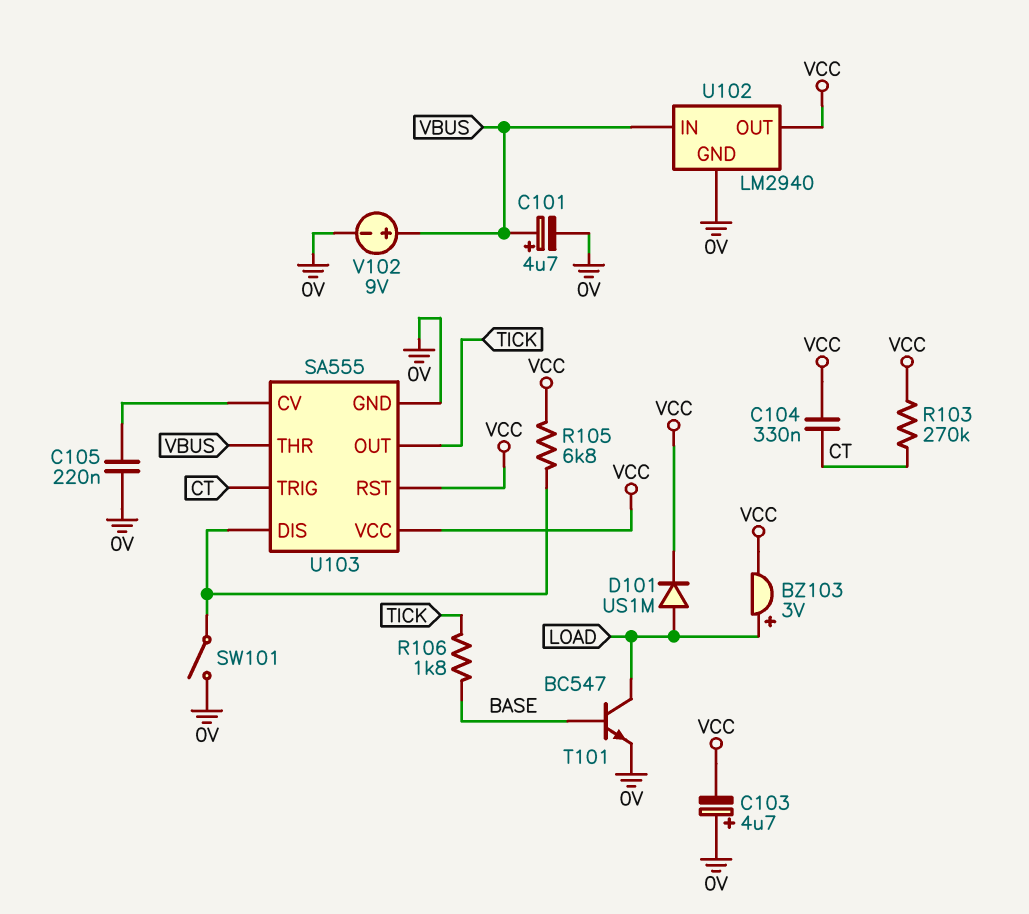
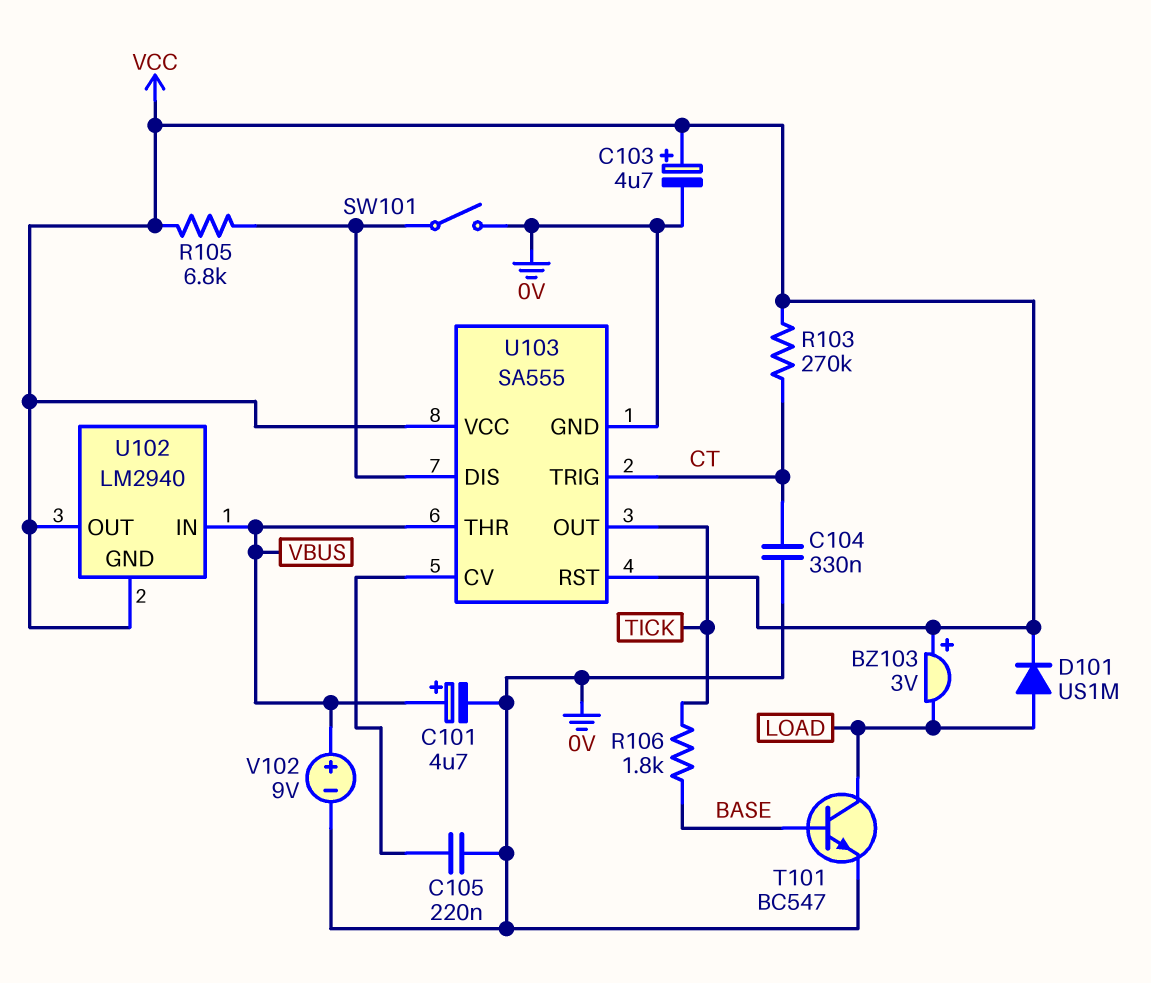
BZ103: buzzer 3V (plus LOAD, minus VCC) -> buzzer 3V (plus VCC, minus LOAD)
C103: 4.7uF (plus 0V, minus VCC) -> 4.7uF (plus VCC, minus 0V)
C104: 330nF (CT, VCC) -> 330nF (0V, CT)
U102 pin GND: 0V -> VCC

